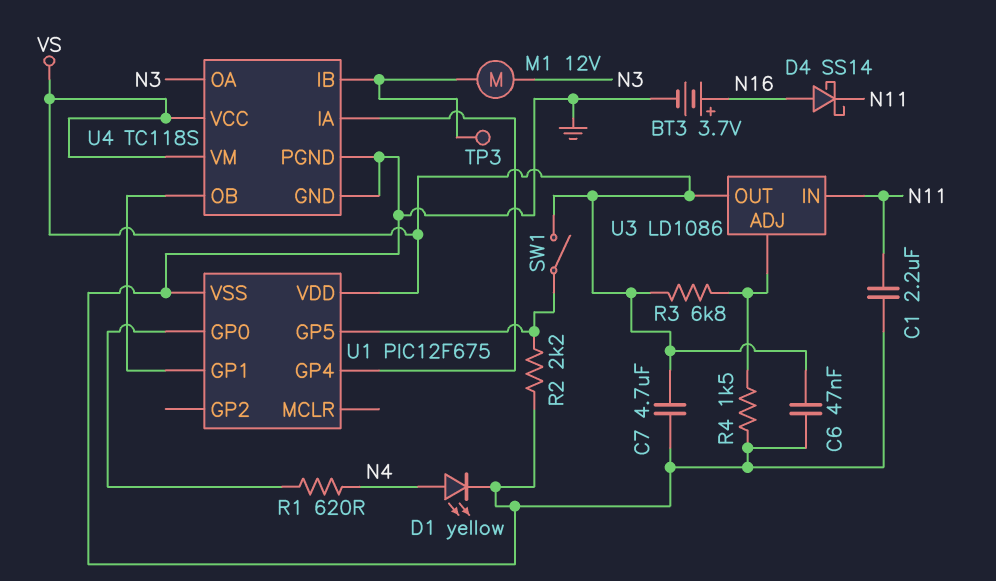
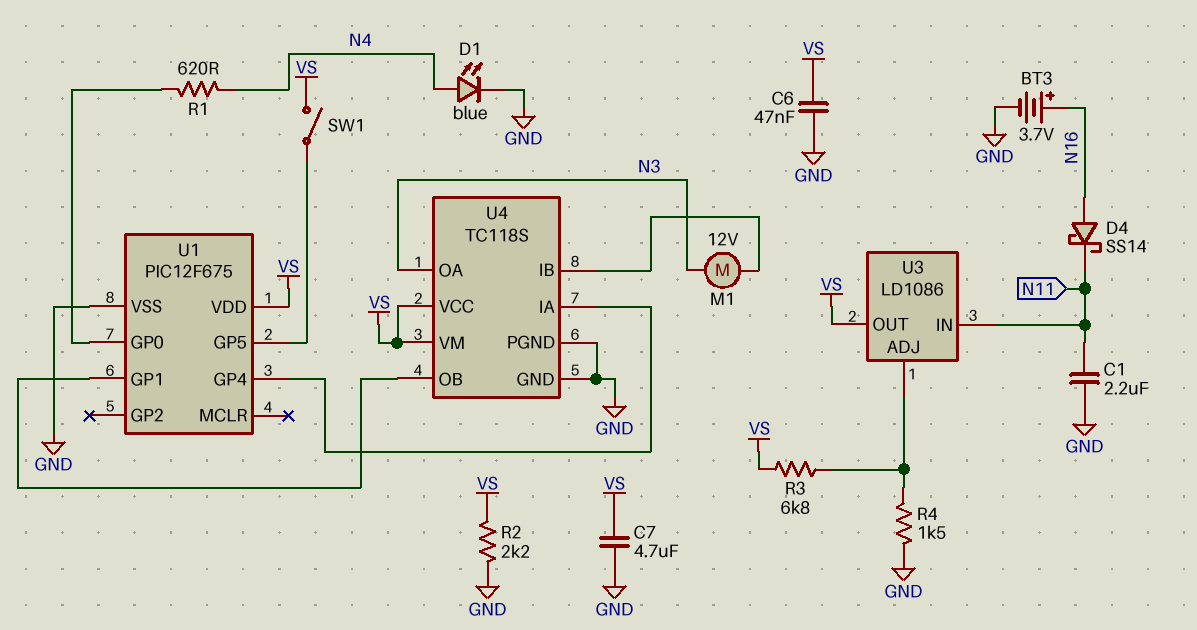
D1: LED yellow (A N4, K GND) -> LED blue (A N4, K GND)
R2: 2.2k (GND, U1/GP5) -> 2.2k (GND, VS)
TP3: test point (U4/IB) -> none

